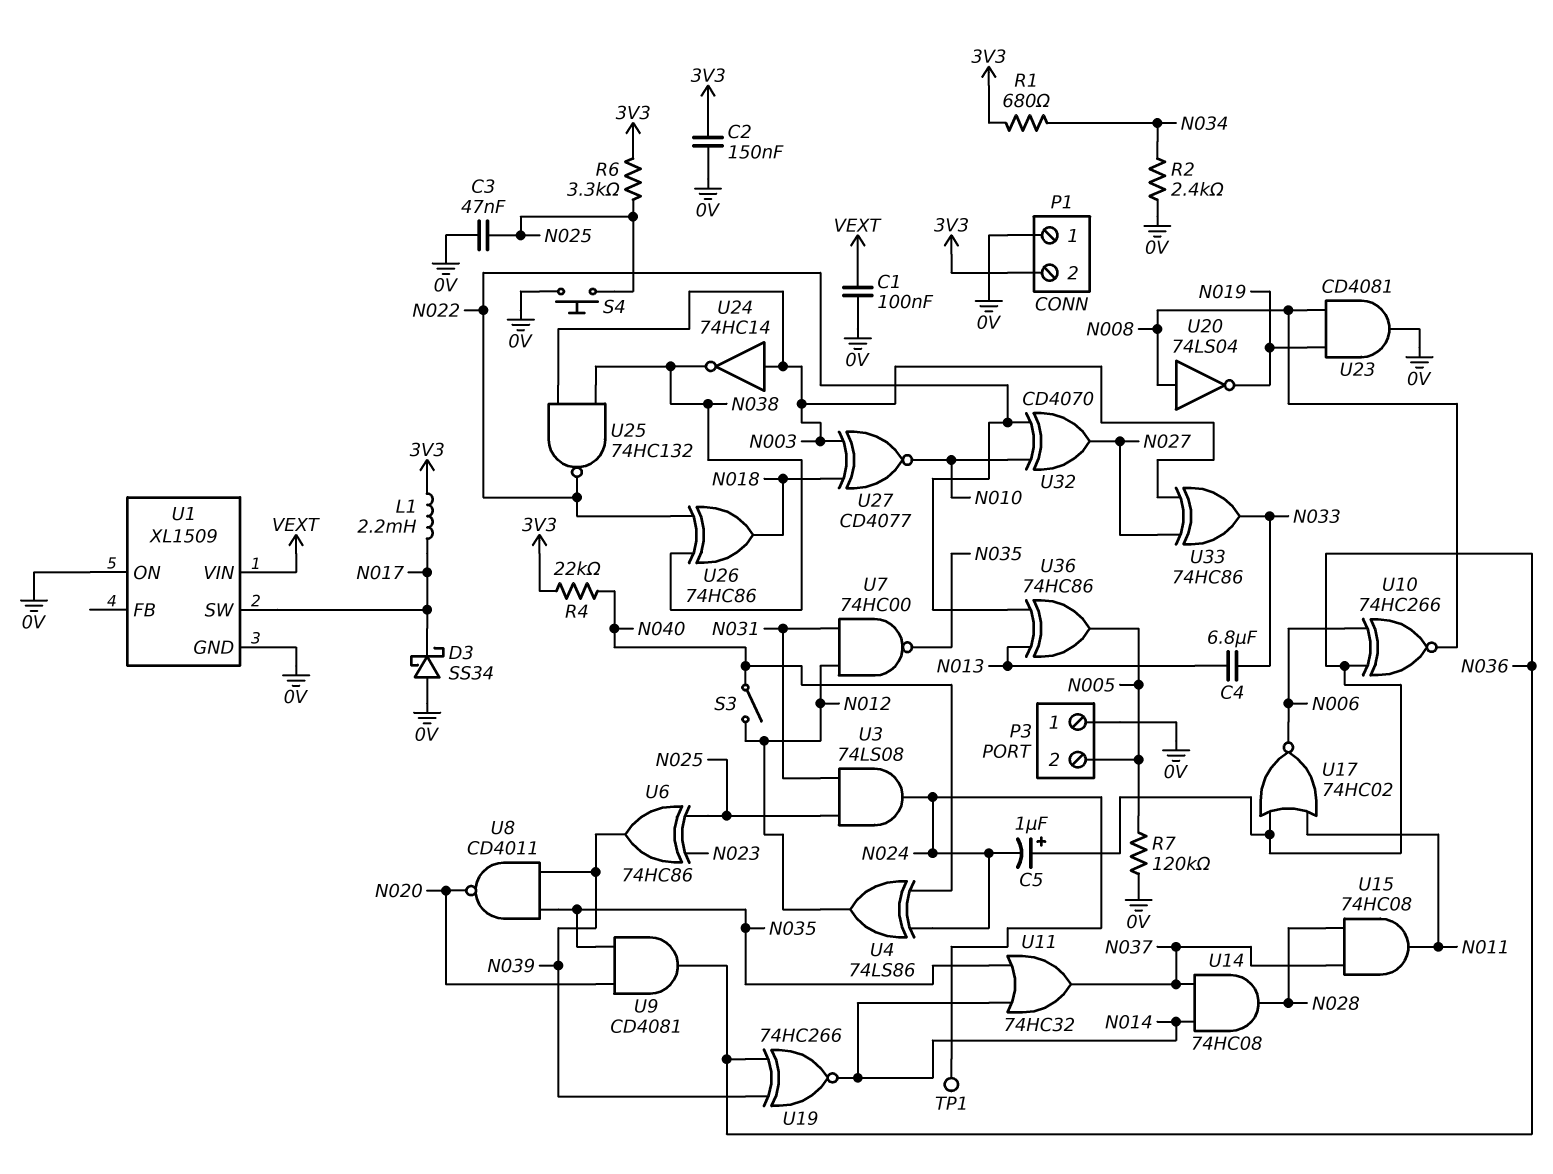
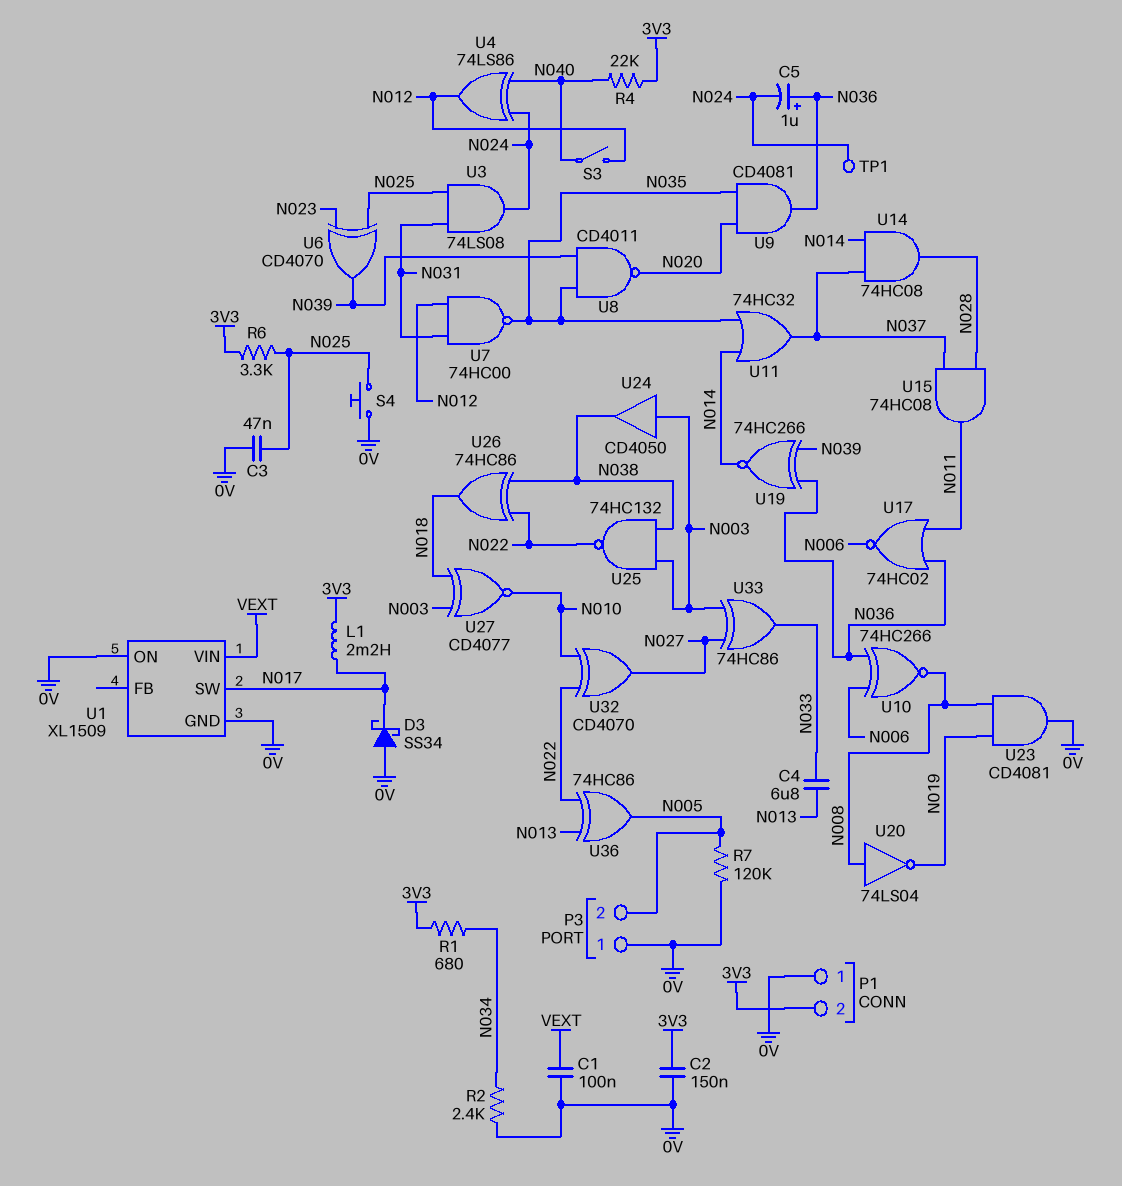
U6: XOR 74HC86 (in N023, in N025, out N039) -> XOR CD4070 (in N023, in N025, out N039)
U24: NOT 74HC14 (in N003, out N038) -> buffer CD4050 (in N003, out N038)

